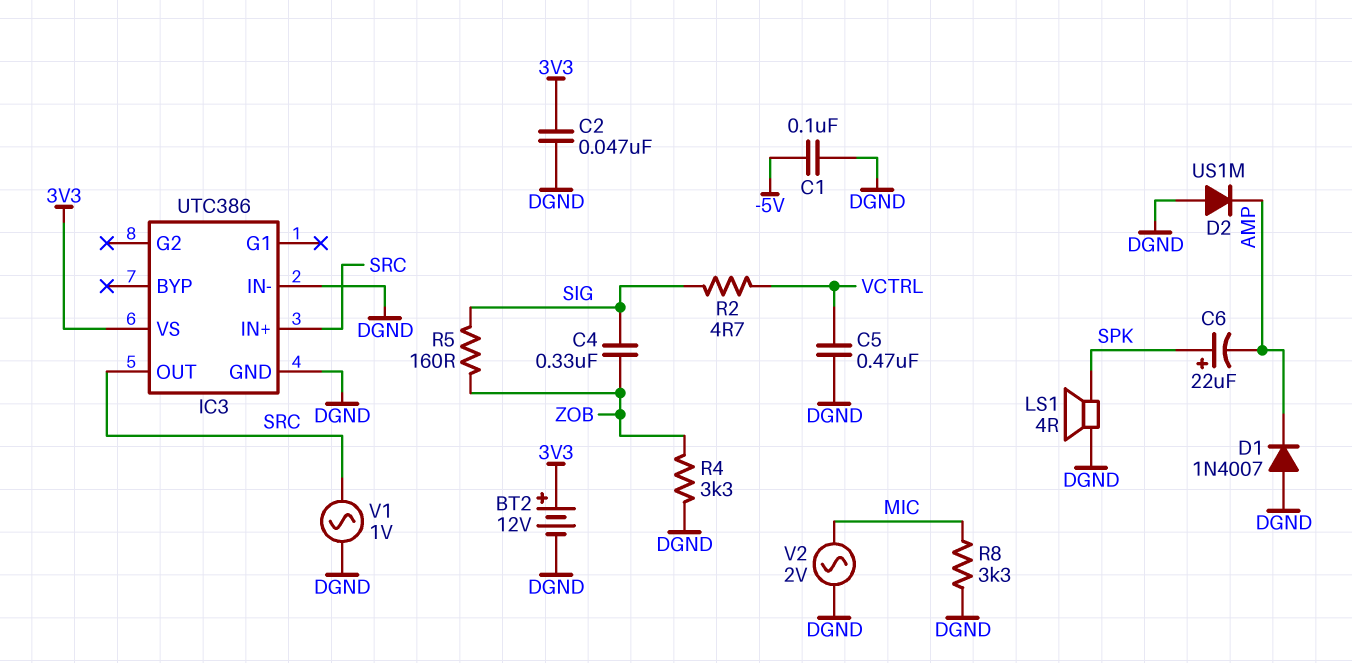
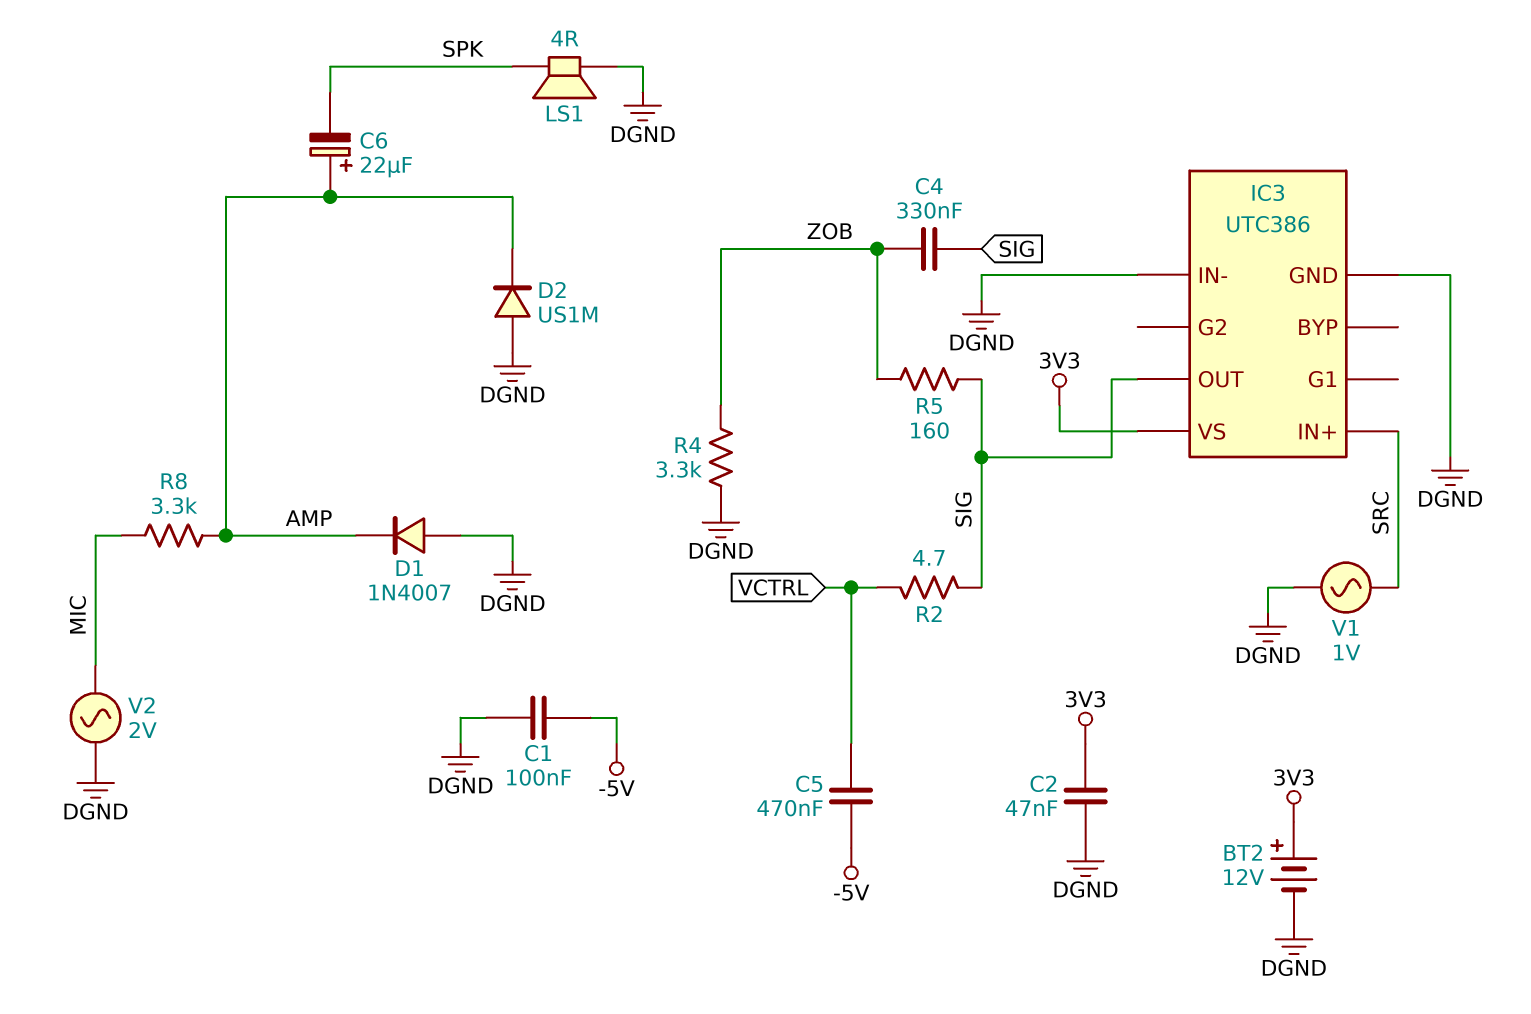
C5: 470nF (DGND, VCTRL) -> 470nF (-5V, VCTRL)
C6: 22uF (plus SPK, minus AMP) -> 22uF (plus AMP, minus SPK)
IC3 pin OUT: SRC -> SIG
R8: 3.3k (DGND, MIC) -> 3.3k (AMP, MIC)

